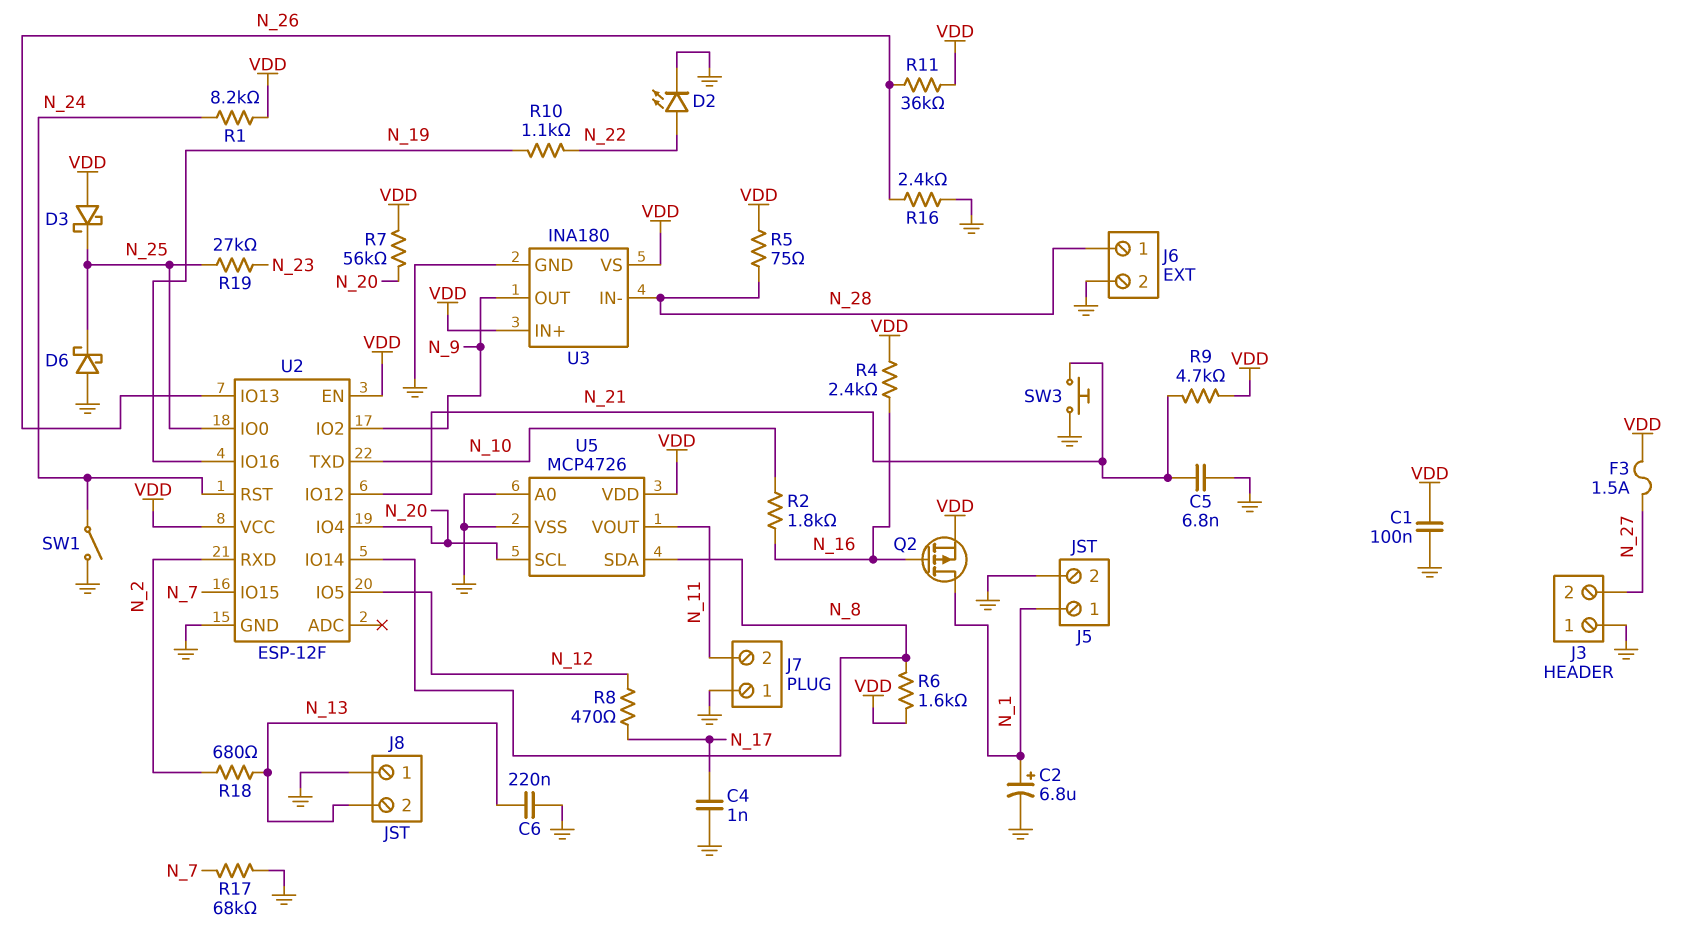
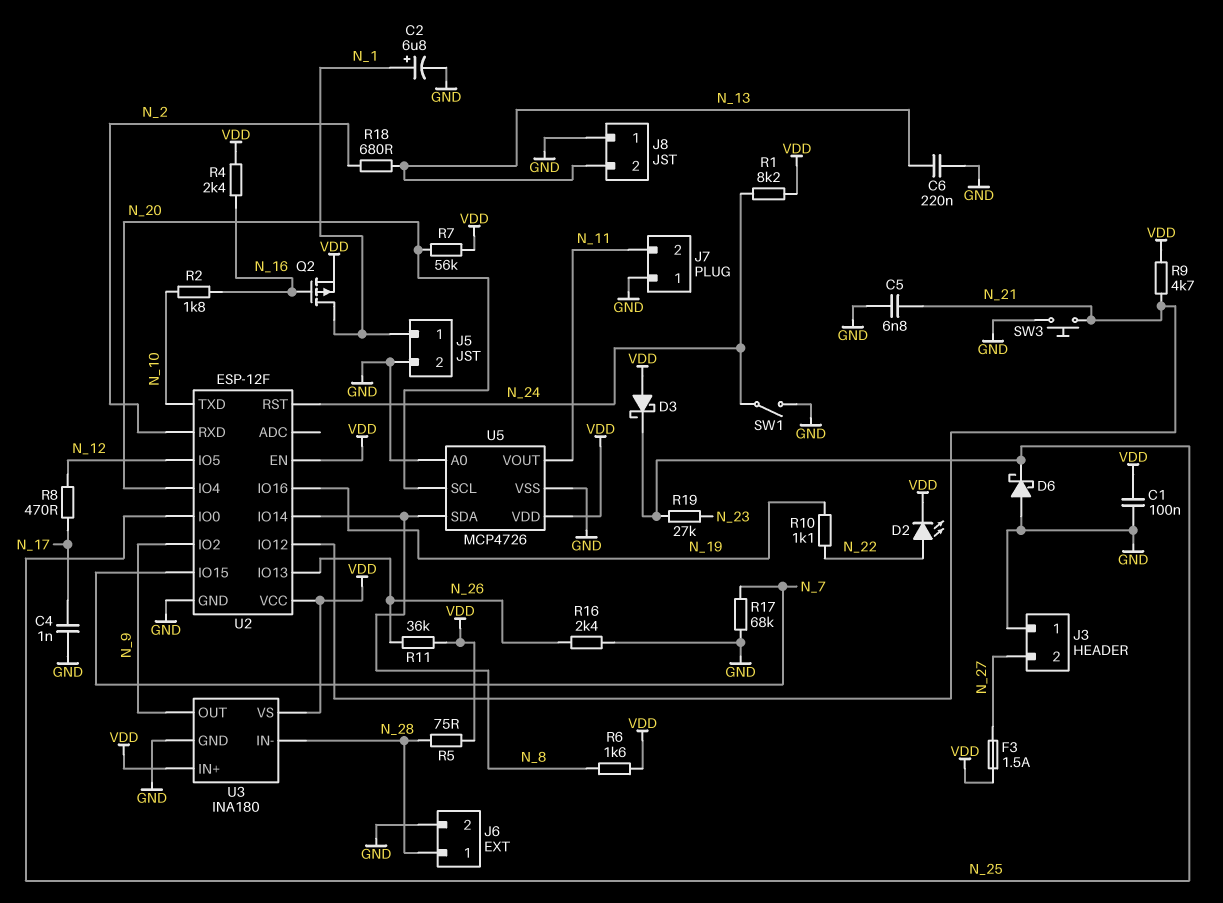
D2: LED (A N_22, K GND) -> LED (A N_22, K VDD)

